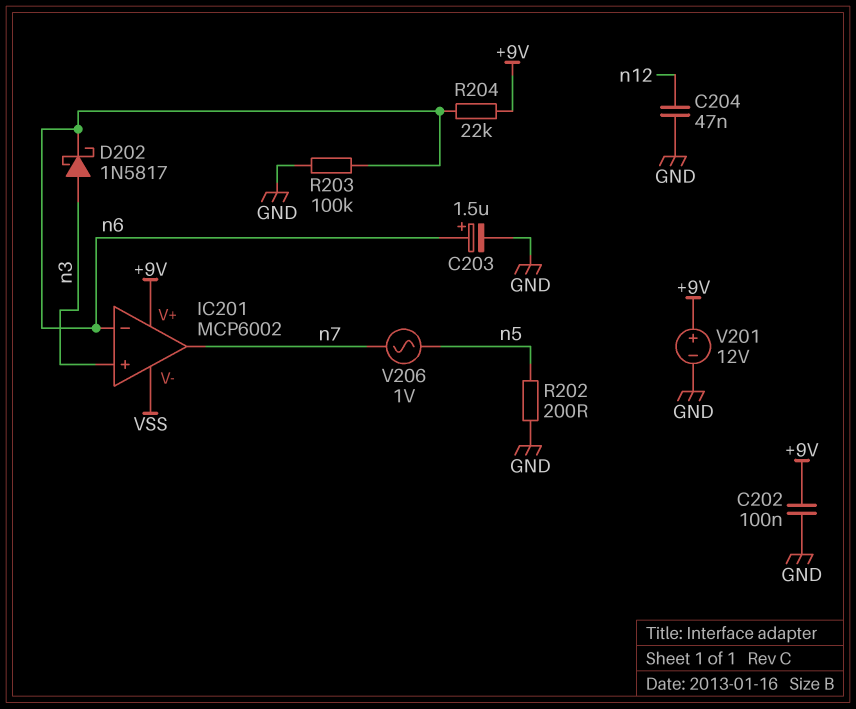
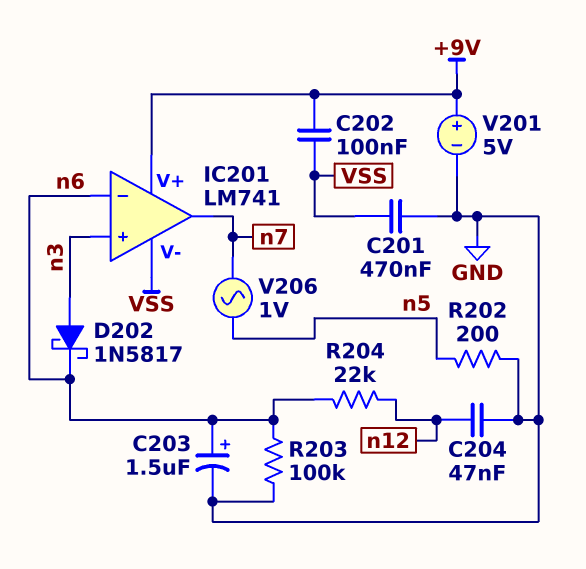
C201: none -> 470nF (GND, VSS)
C202: 100nF (+9V, GND) -> 100nF (+9V, VSS)
IC201: MCP6002 -> LM741
R204: 22k (+9V, n6) -> 22k (n6, n12)
V201: 12V (plus +9V, minus GND) -> 5V (plus +9V, minus GND)

